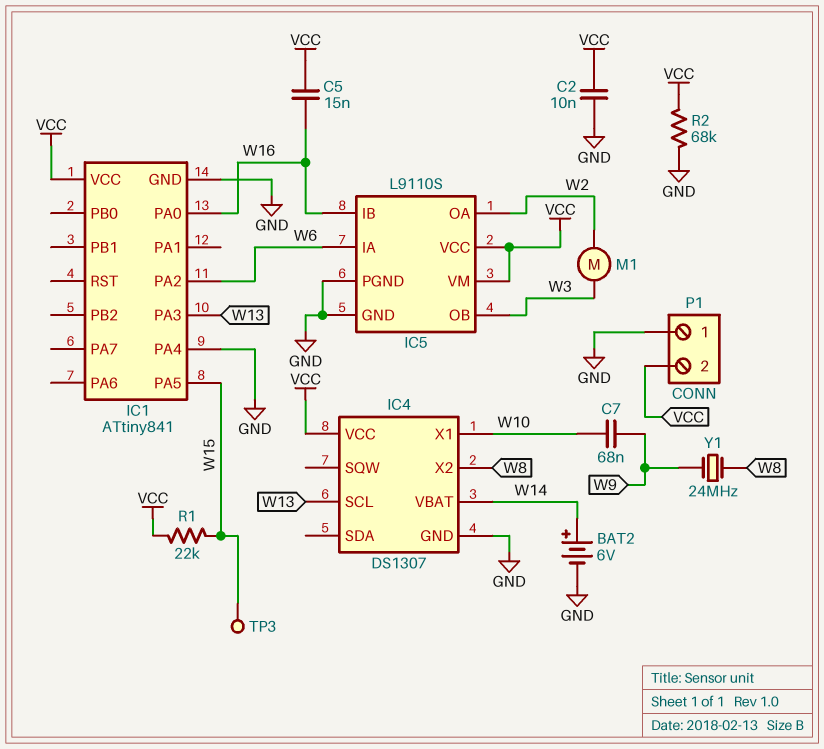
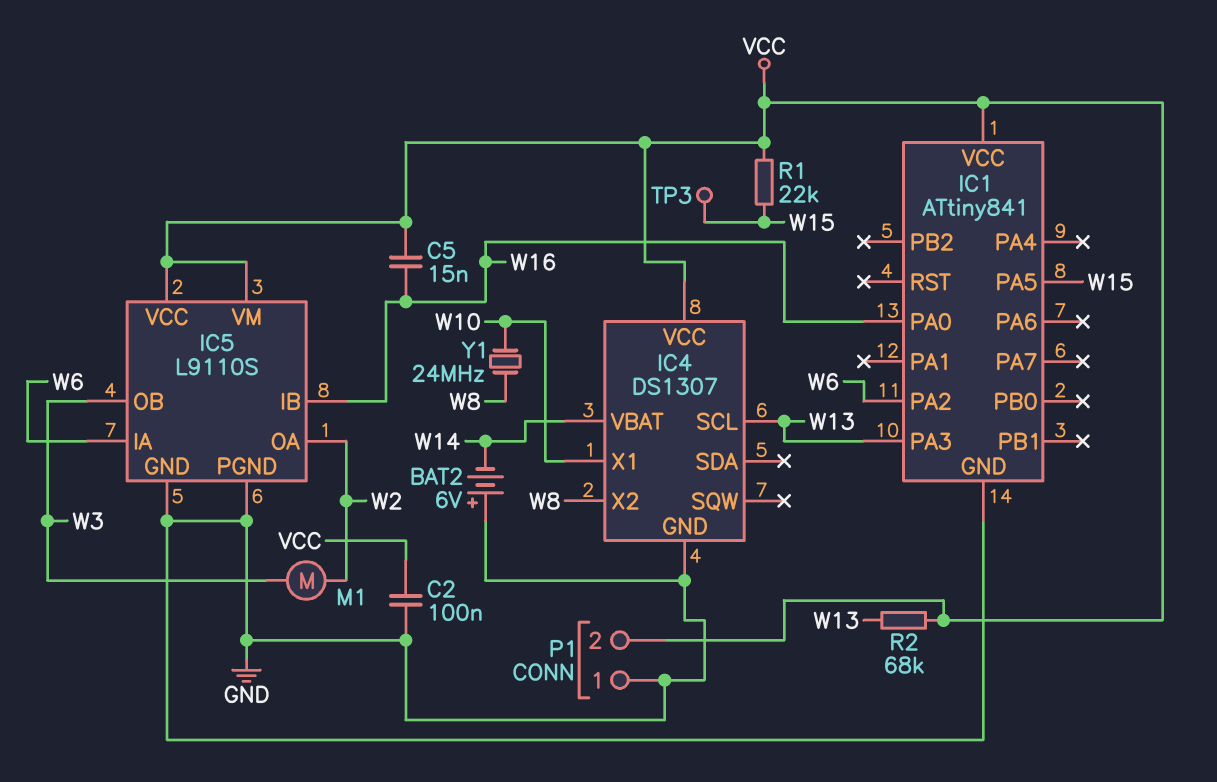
BAT2: 6V (plus W14, minus GND) -> 6V (plus GND, minus W14)
C2: 10nF (GND, VCC) -> 100nF (GND, VCC)
C7: 68nF (W9, W10) -> none
IC1 pin PA4: GND -> none
R2: 68k (GND, VCC) -> 68k (VCC, W13)
Y1: 24MHz (W8, W9) -> 24MHz (W8, W10)

